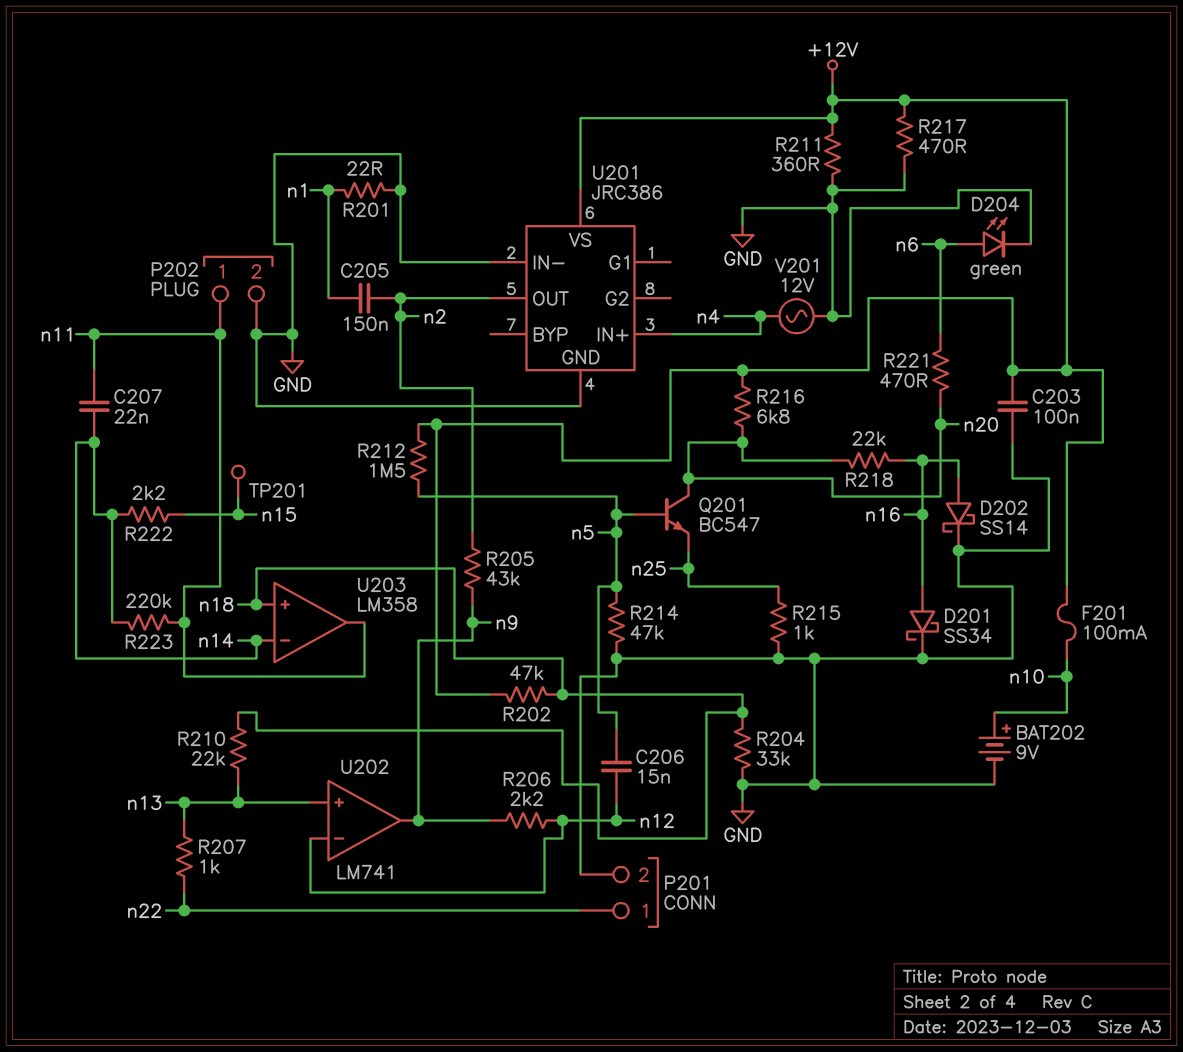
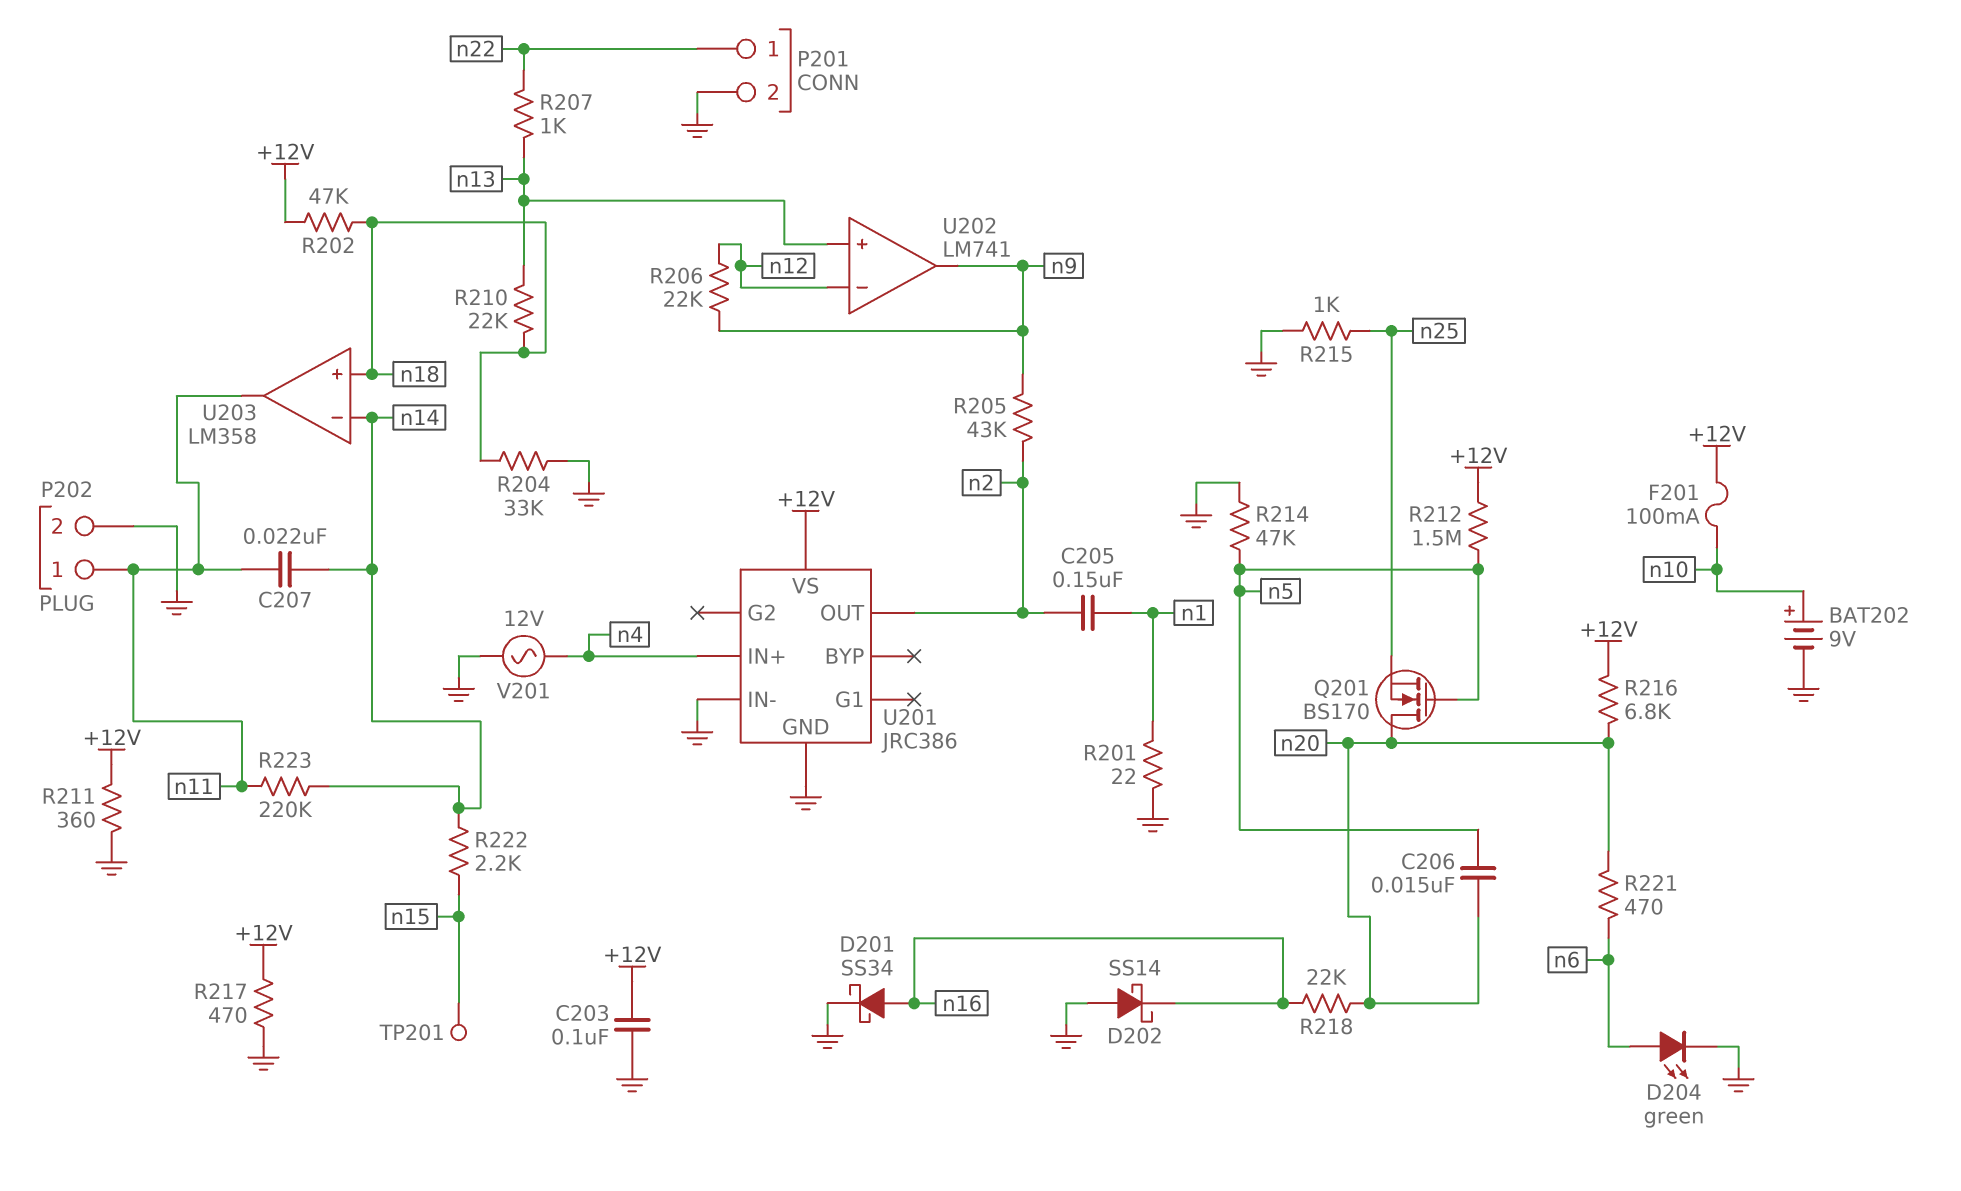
C206: 15nF (n5, n12) -> 15nF (n5, n20)
D202: schottky SS14 (A n16, K GND) -> schottky SS14 (A GND, K n16)
Q201: NPN BC547 (B n5, C n20, E n25) -> NMOS BS170 (G n5, D n20, S n25)
R206: 2.2k (n9, n12) -> 22k (n9, n12)

